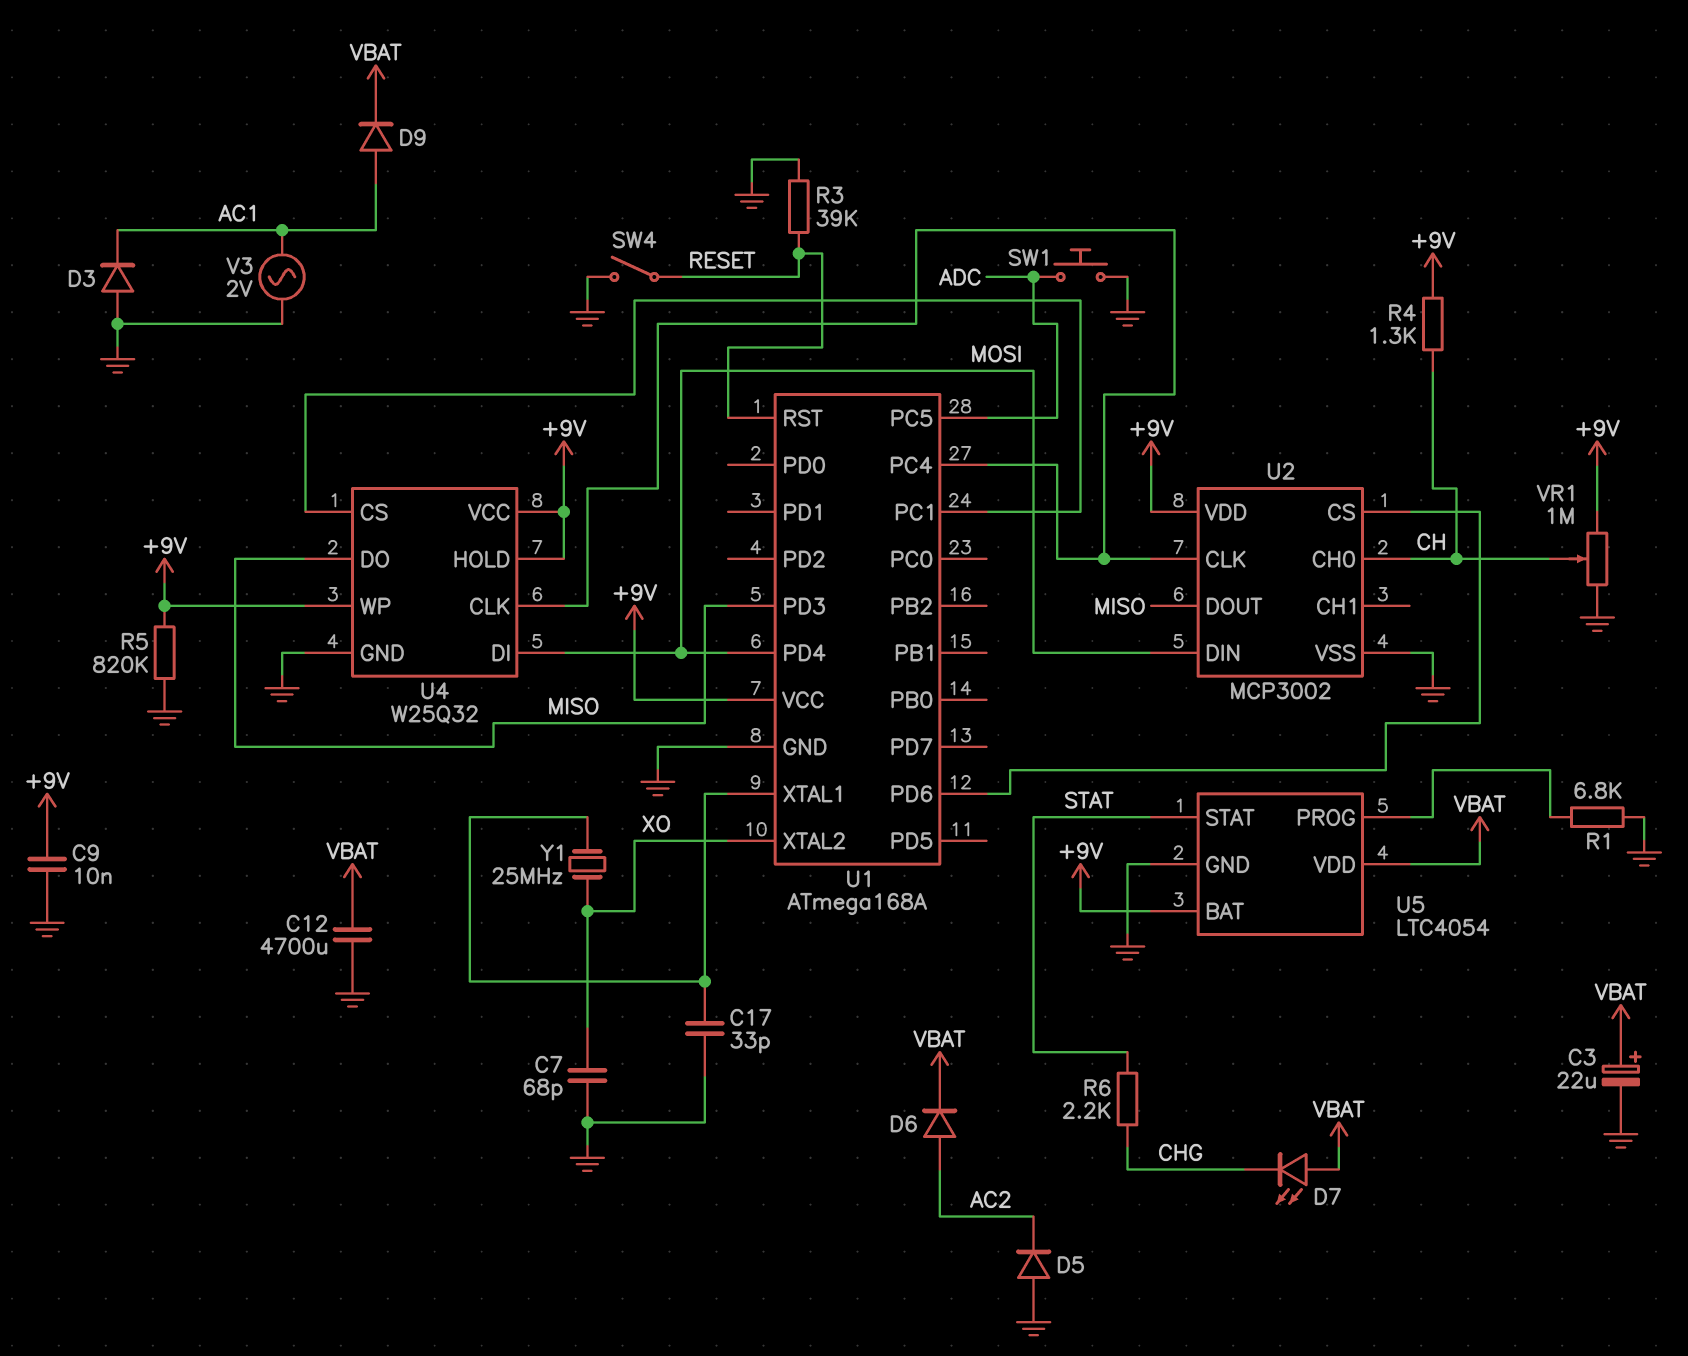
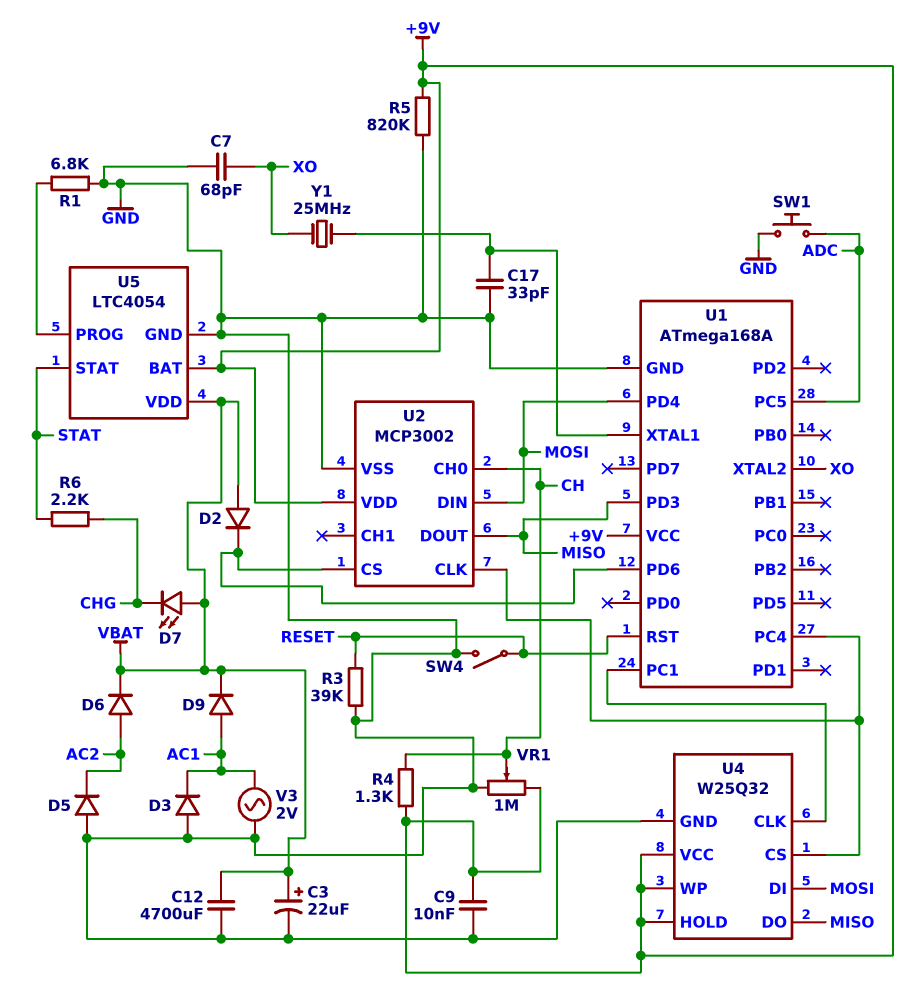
D2: none -> diode (A VBAT, K U1/PD6)
U4 pin CLK: U1/PC4 -> U1/PC1
U4 pin CS: U1/PC1 -> U1/PC4

